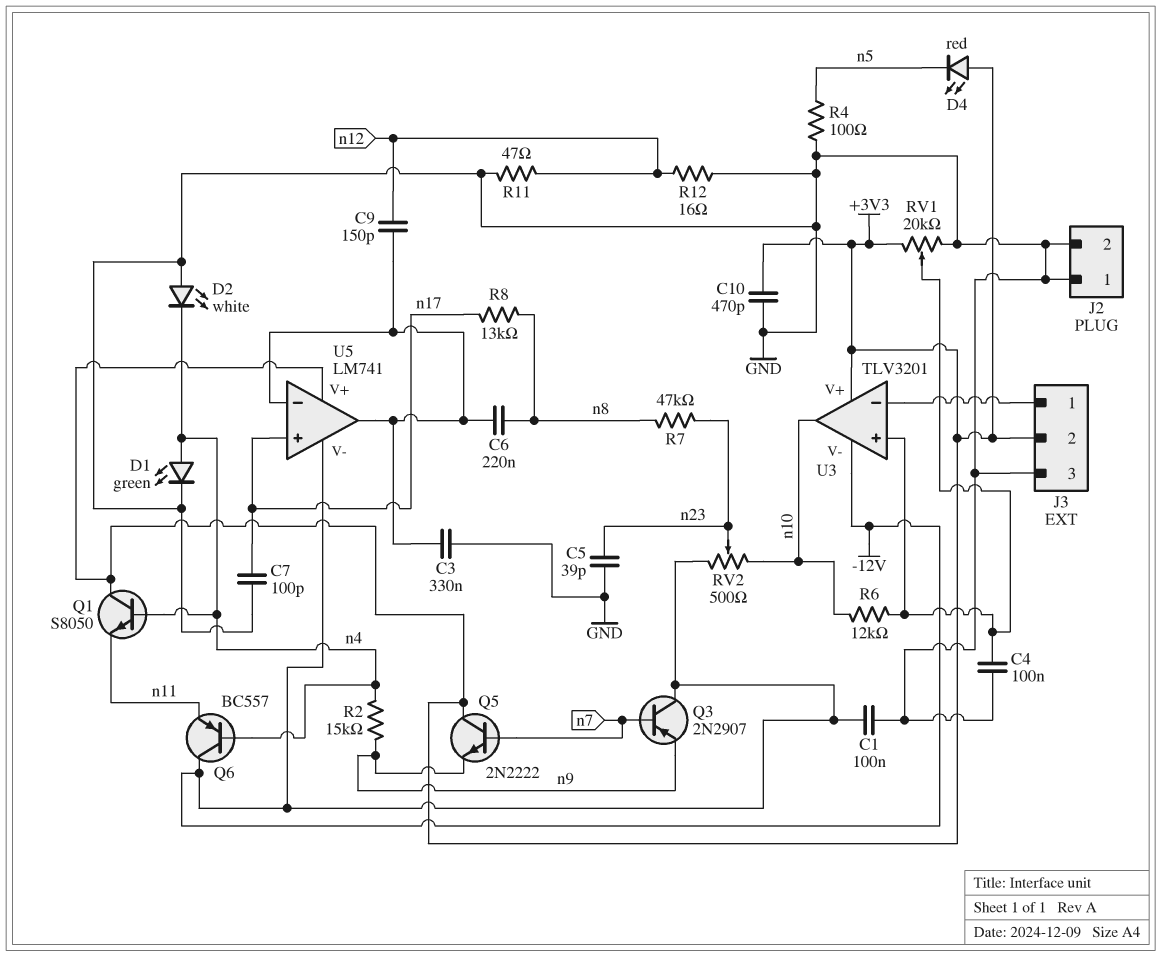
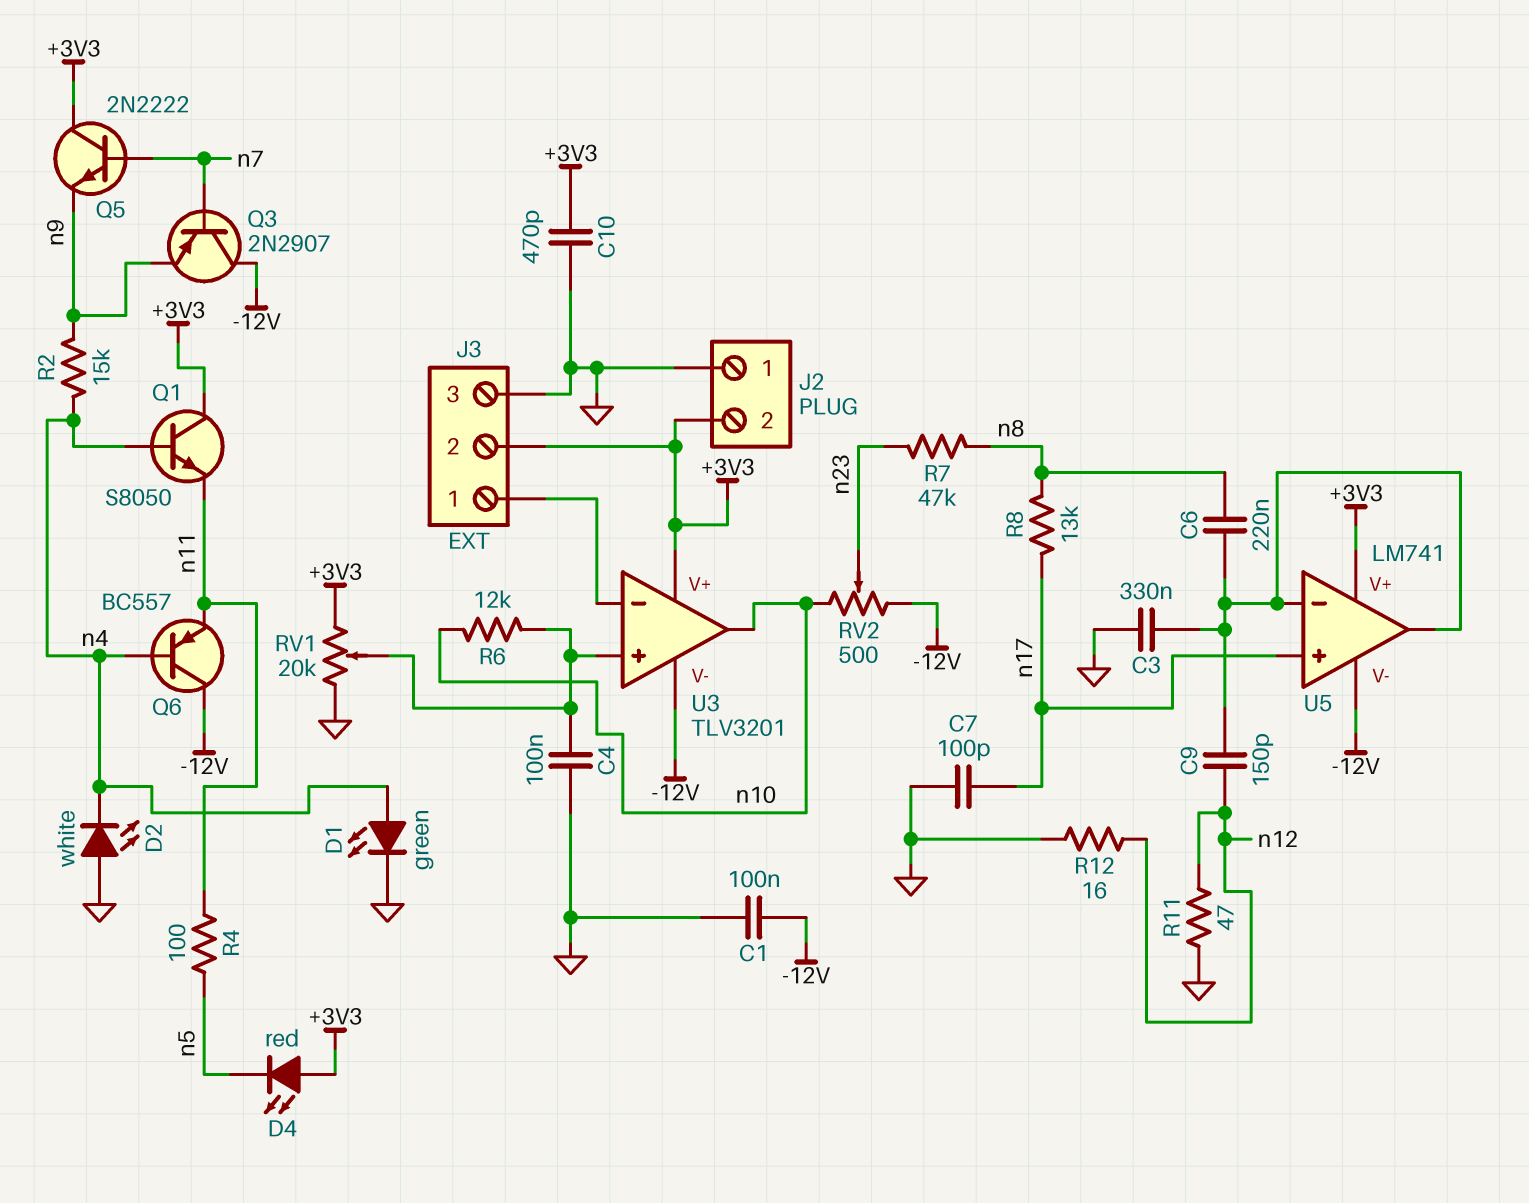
C5: 39pF (GND, n23) -> none
J2 pin 2: GND -> +3V3
R4: 100 (GND, n5) -> 100 (n5, n11)

